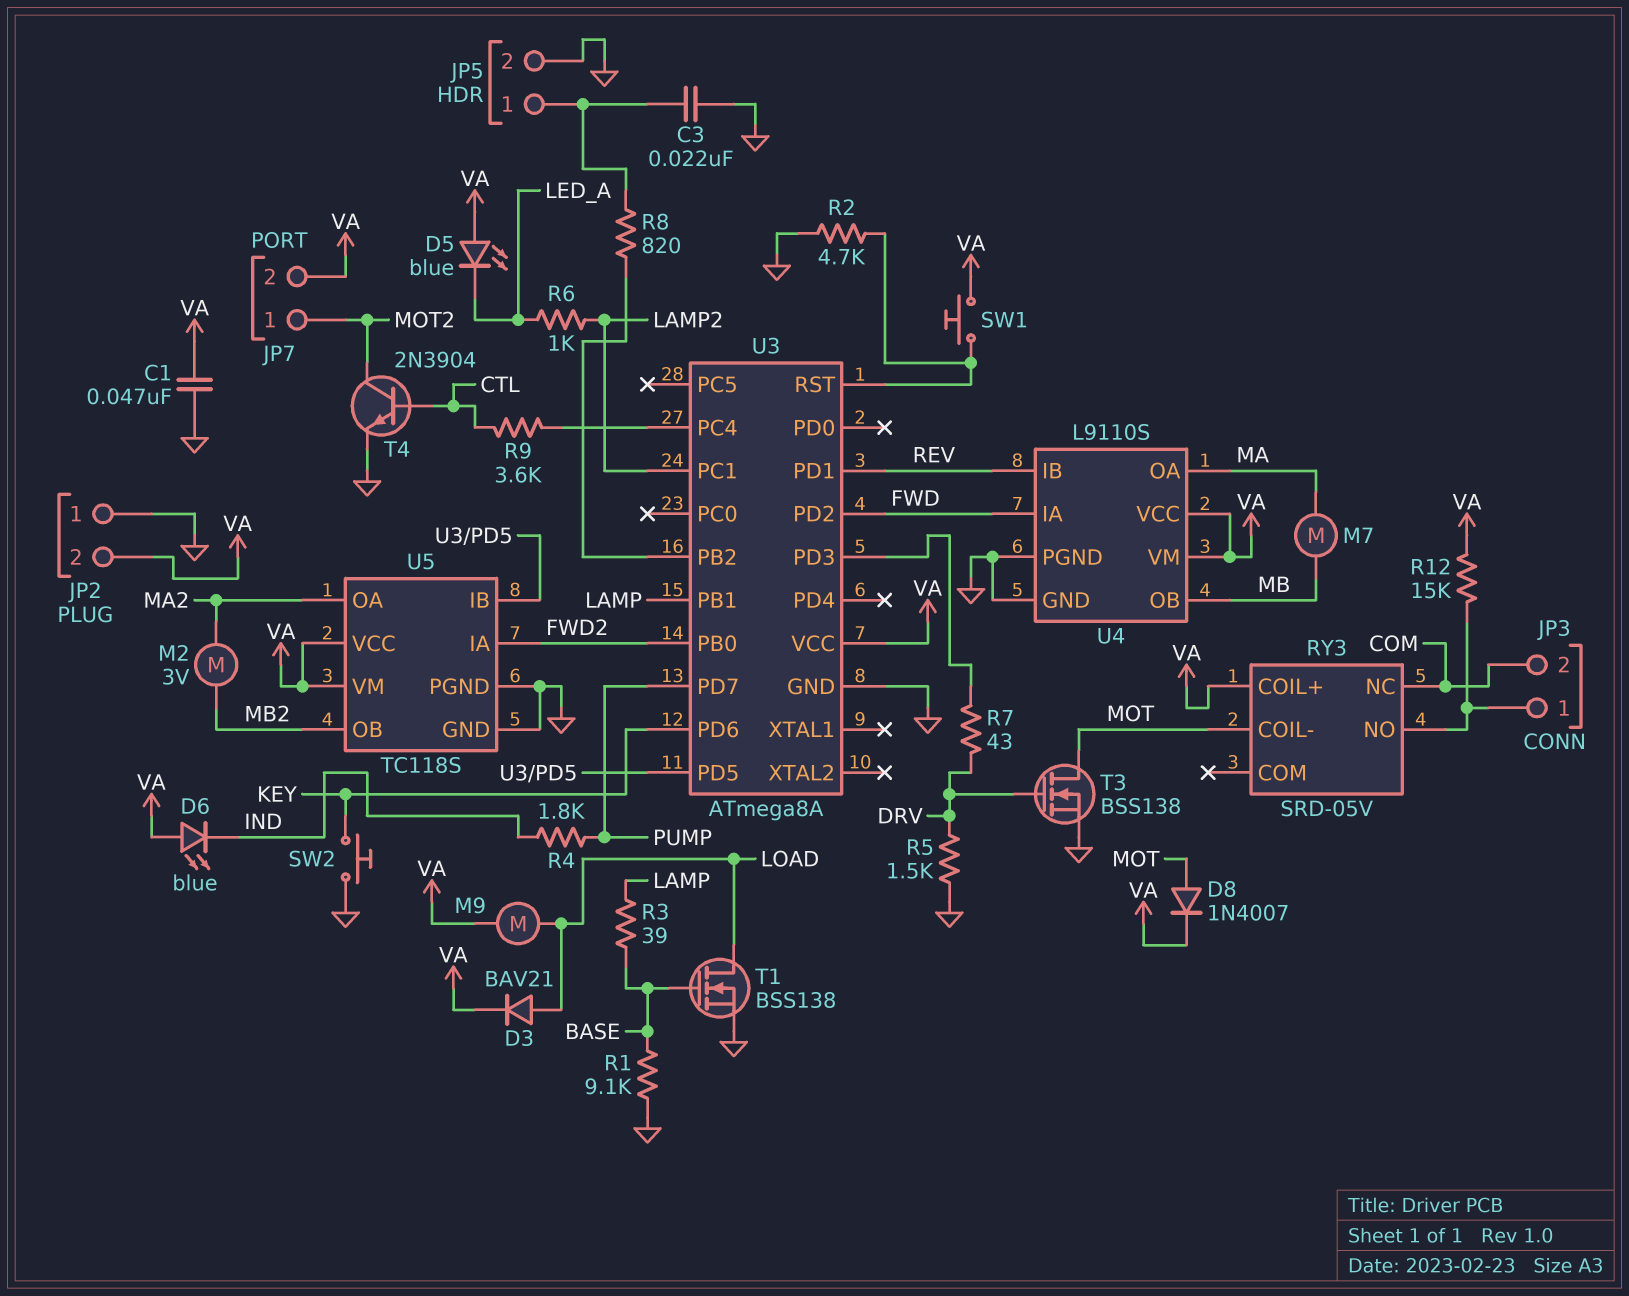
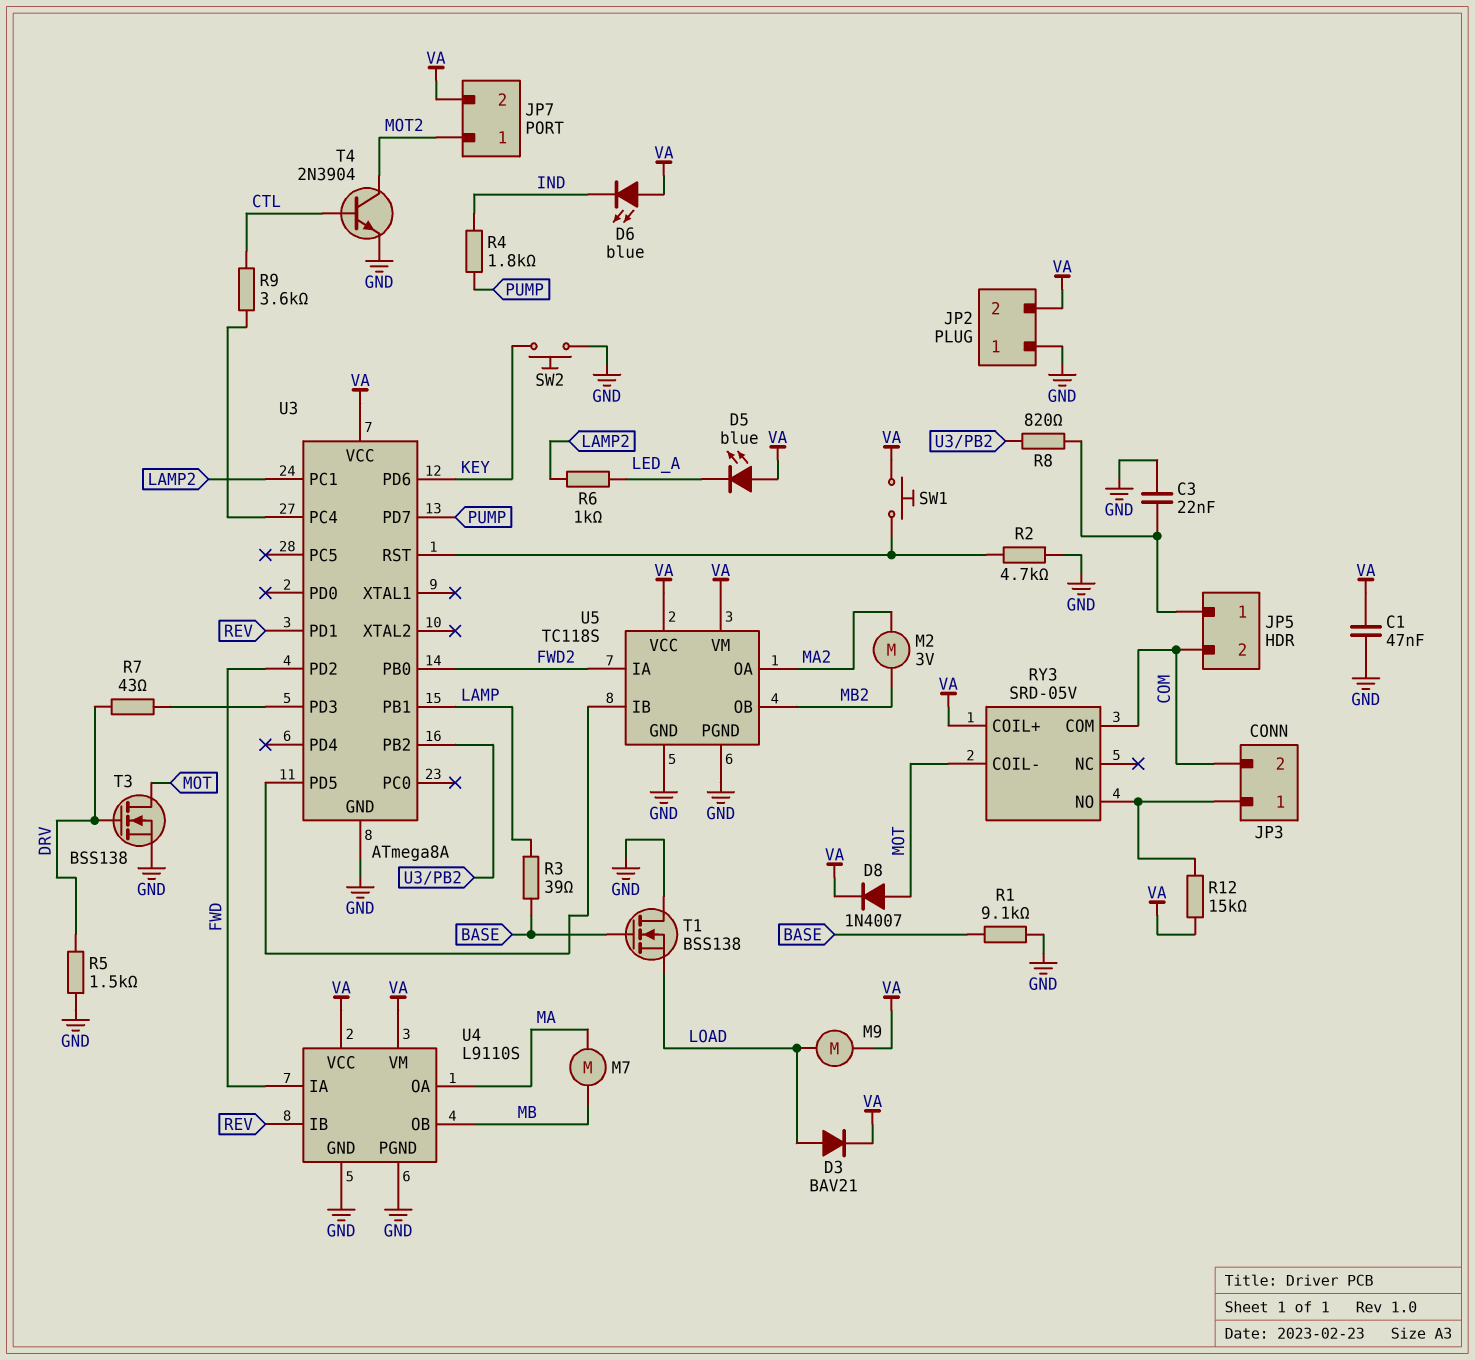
JP5 pin 2: GND -> COM
RY3 pin COM: none -> COM
RY3 pin NC: COM -> none
T1: NMOS BSS138 (G BASE, D LOAD, S GND) -> NMOS BSS138 (G BASE, D GND, S LOAD)

